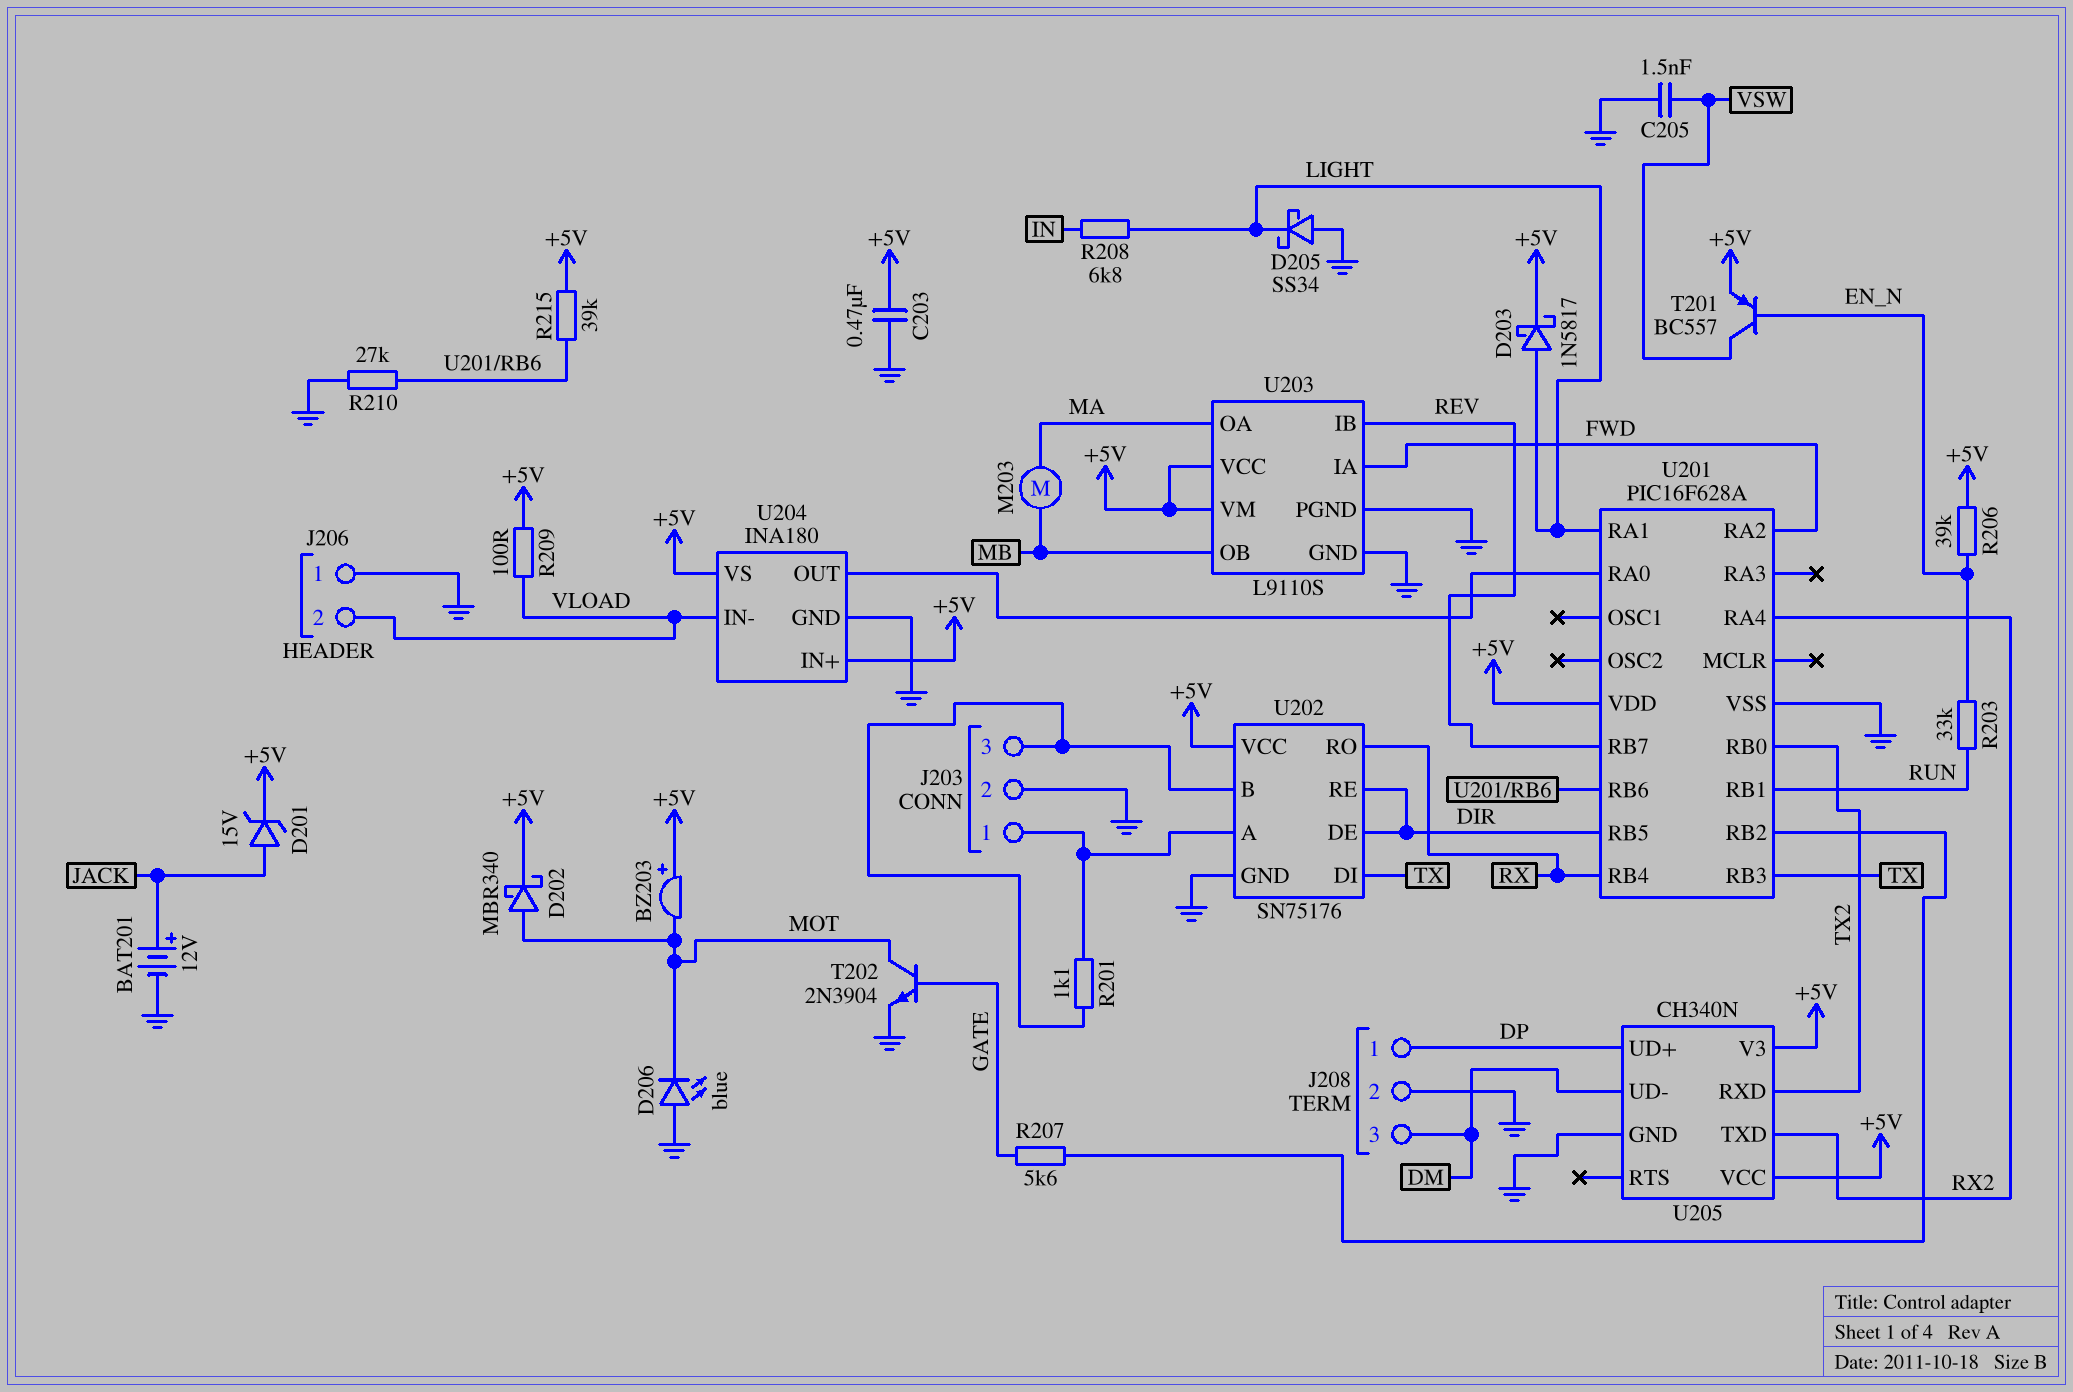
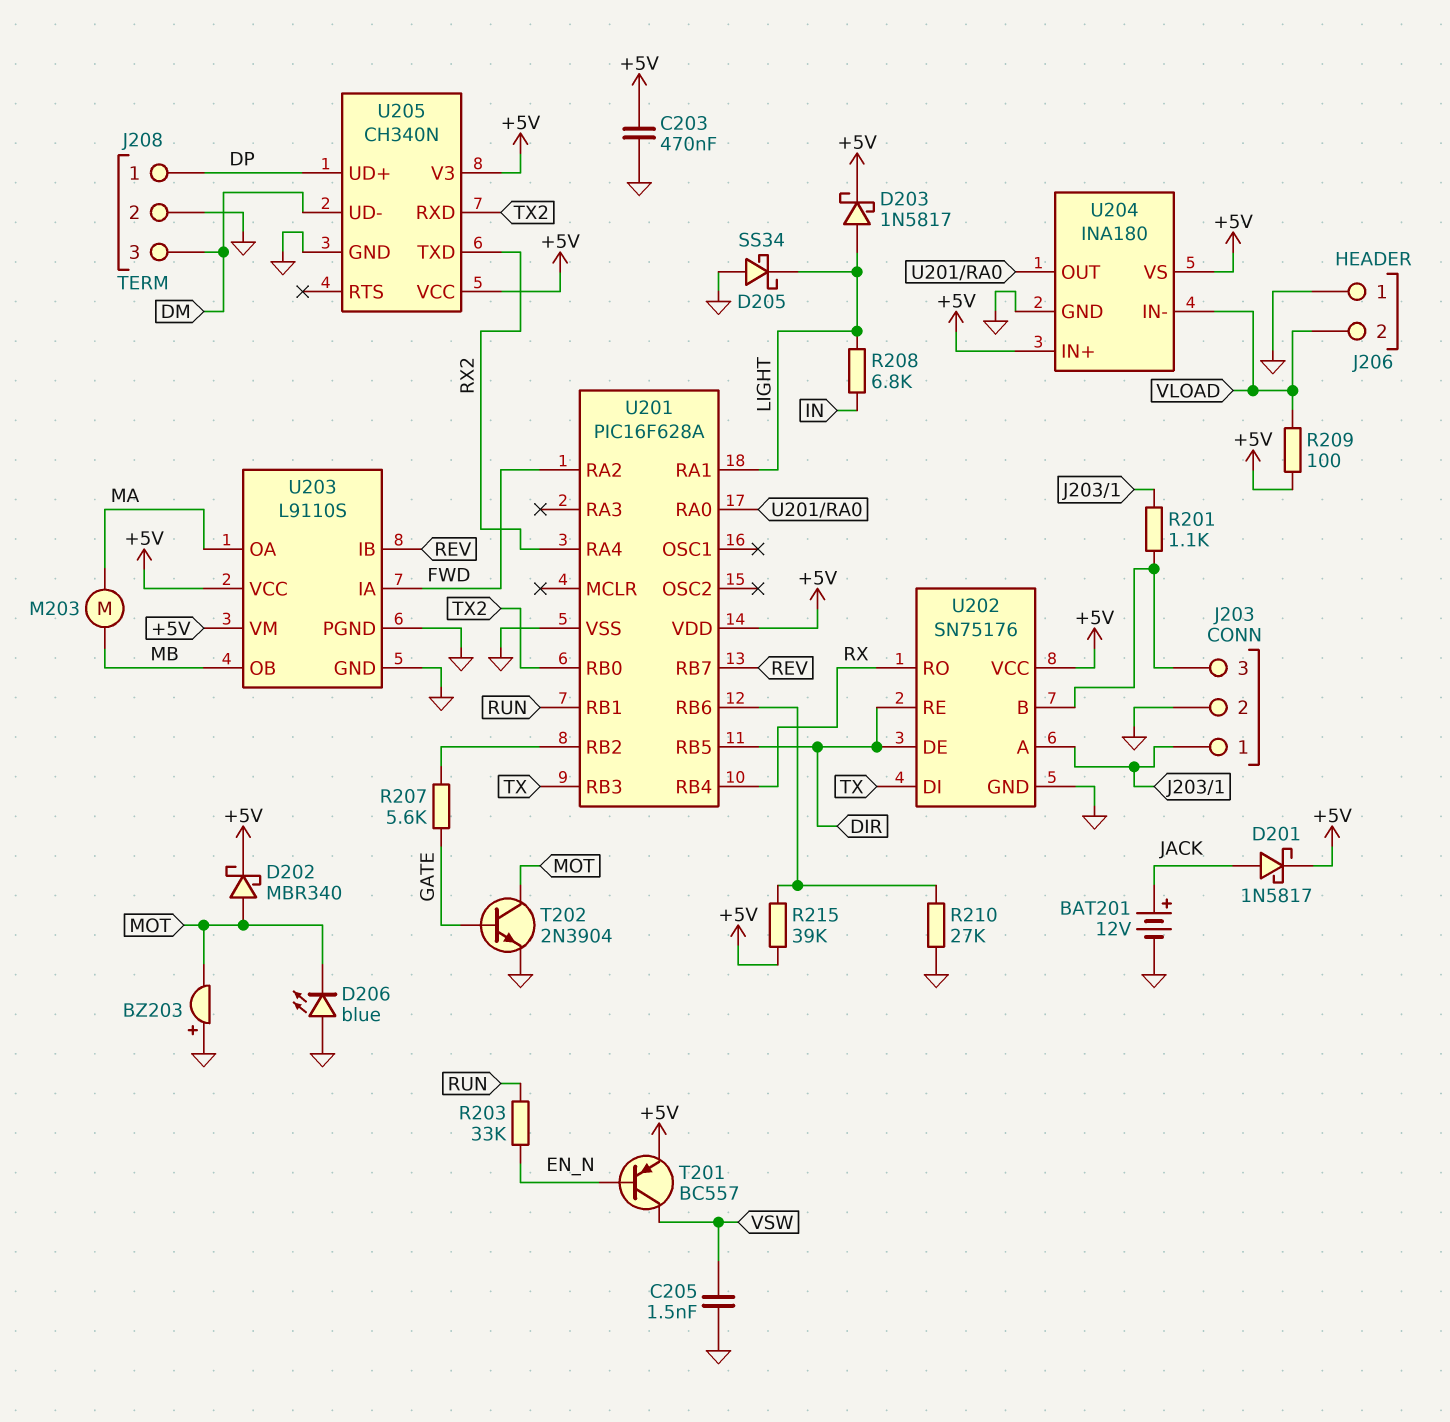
BZ203: buzzer (plus +5V, minus MOT) -> buzzer (plus GND, minus MOT)
D201: zener 15V (A JACK, K +5V) -> schottky 1N5817 (A JACK, K +5V)
R206: 39k (+5V, EN_N) -> none

